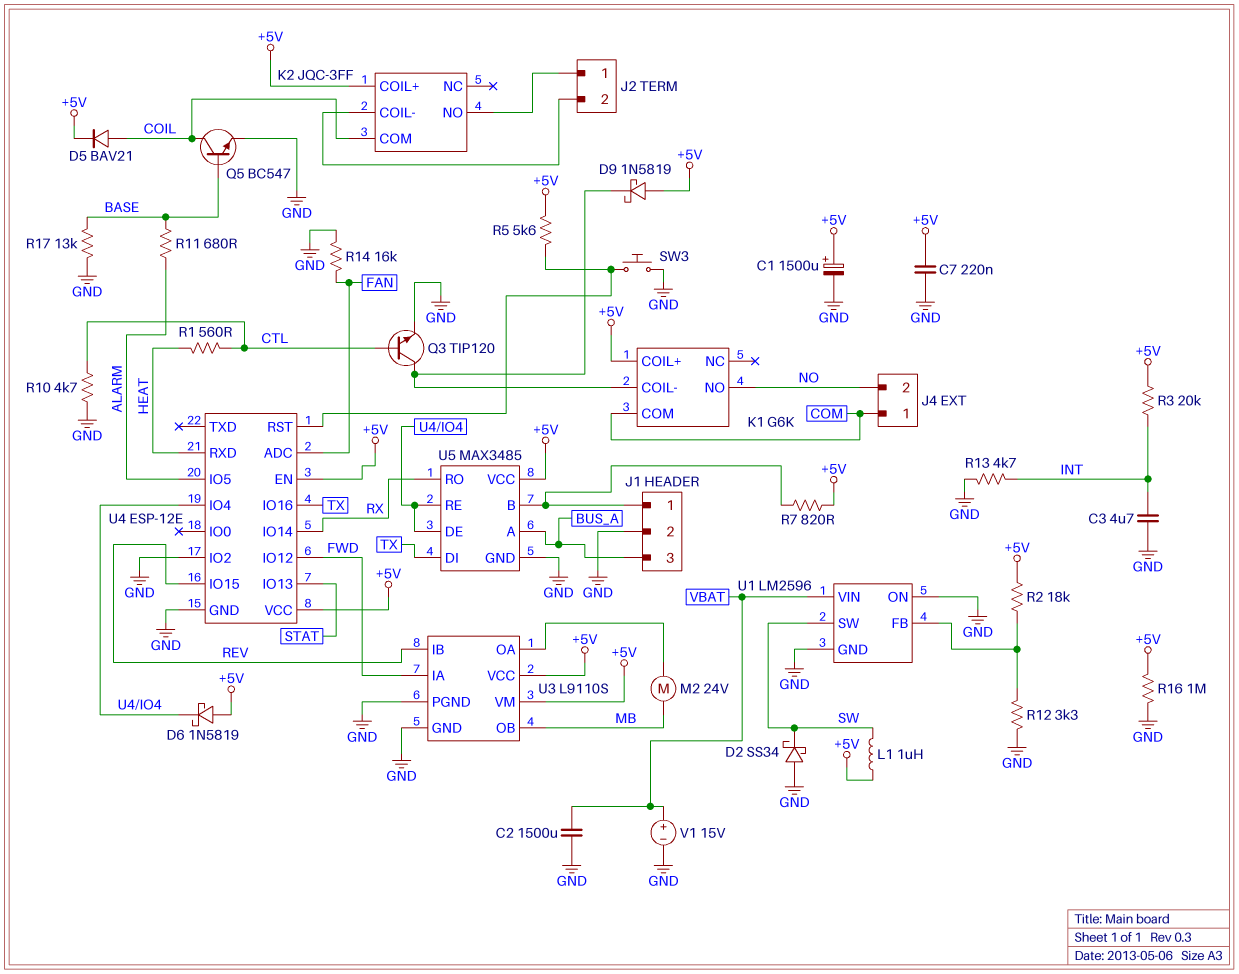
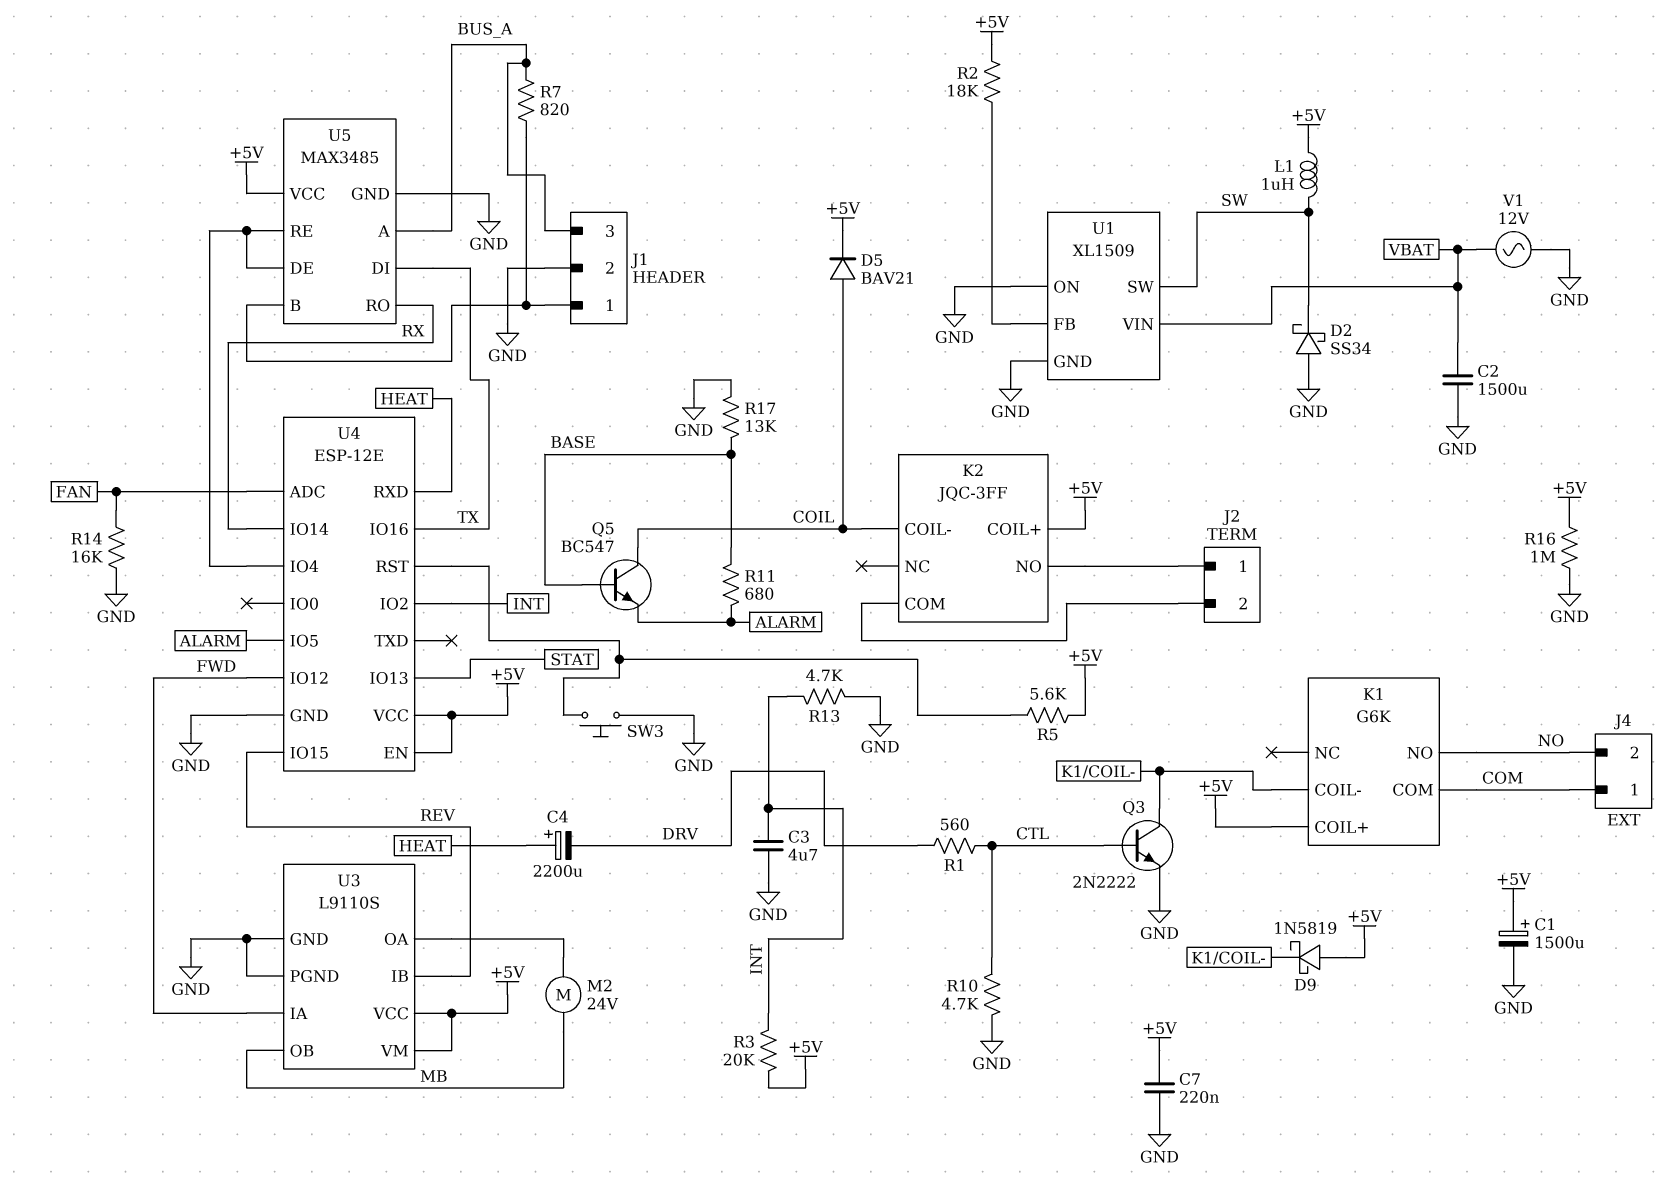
C4: none -> 2200uF (plus HEAT, minus DRV)
D6: schottky 1N5819 (A +5V, K U4/IO4) -> none
K2 pin COIL-: J2/2 -> COIL
K2 pin COM: COIL -> J2/2
Q3: NPN TIP120 (B CTL, C K1/COIL-, E GND) -> NPN 2N2222 (B CTL, C K1/COIL-, E GND)
Q5: NPN BC547 (B BASE, C COIL, E GND) -> NPN BC547 (B BASE, C COIL, E ALARM)
R1: 560 (CTL, HEAT) -> 560 (CTL, DRV)
R7: 820 (+5V, J1/1) -> 820 (BUS_A, J1/1)
R12: 3.3k (GND, U1/FB) -> none
U1: LM2596 -> XL1509
U4 pin IO2: GND -> INT
V1: 15V (plus VBAT, minus GND) -> AC 12V (GND, VBAT)

